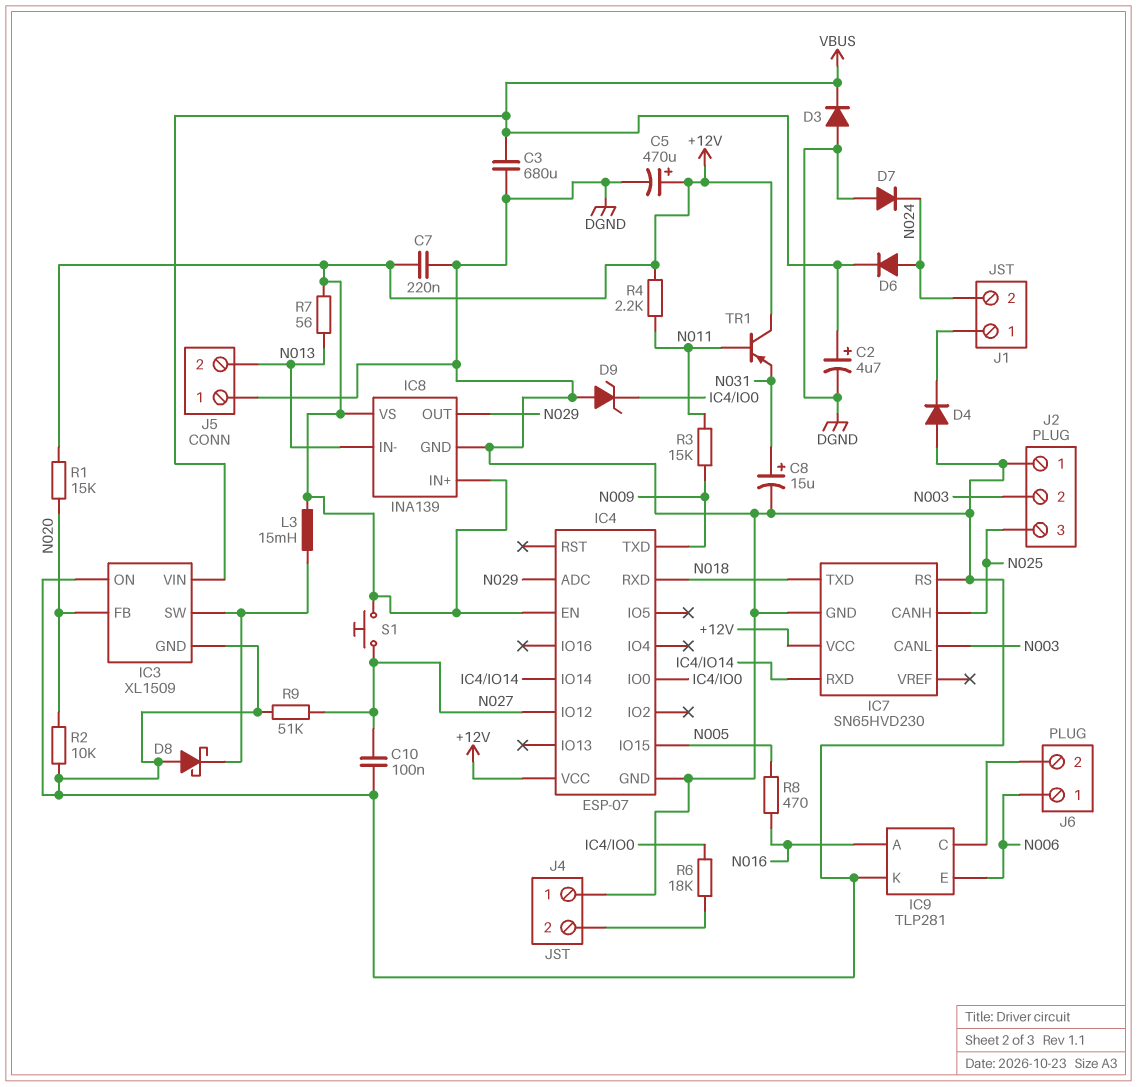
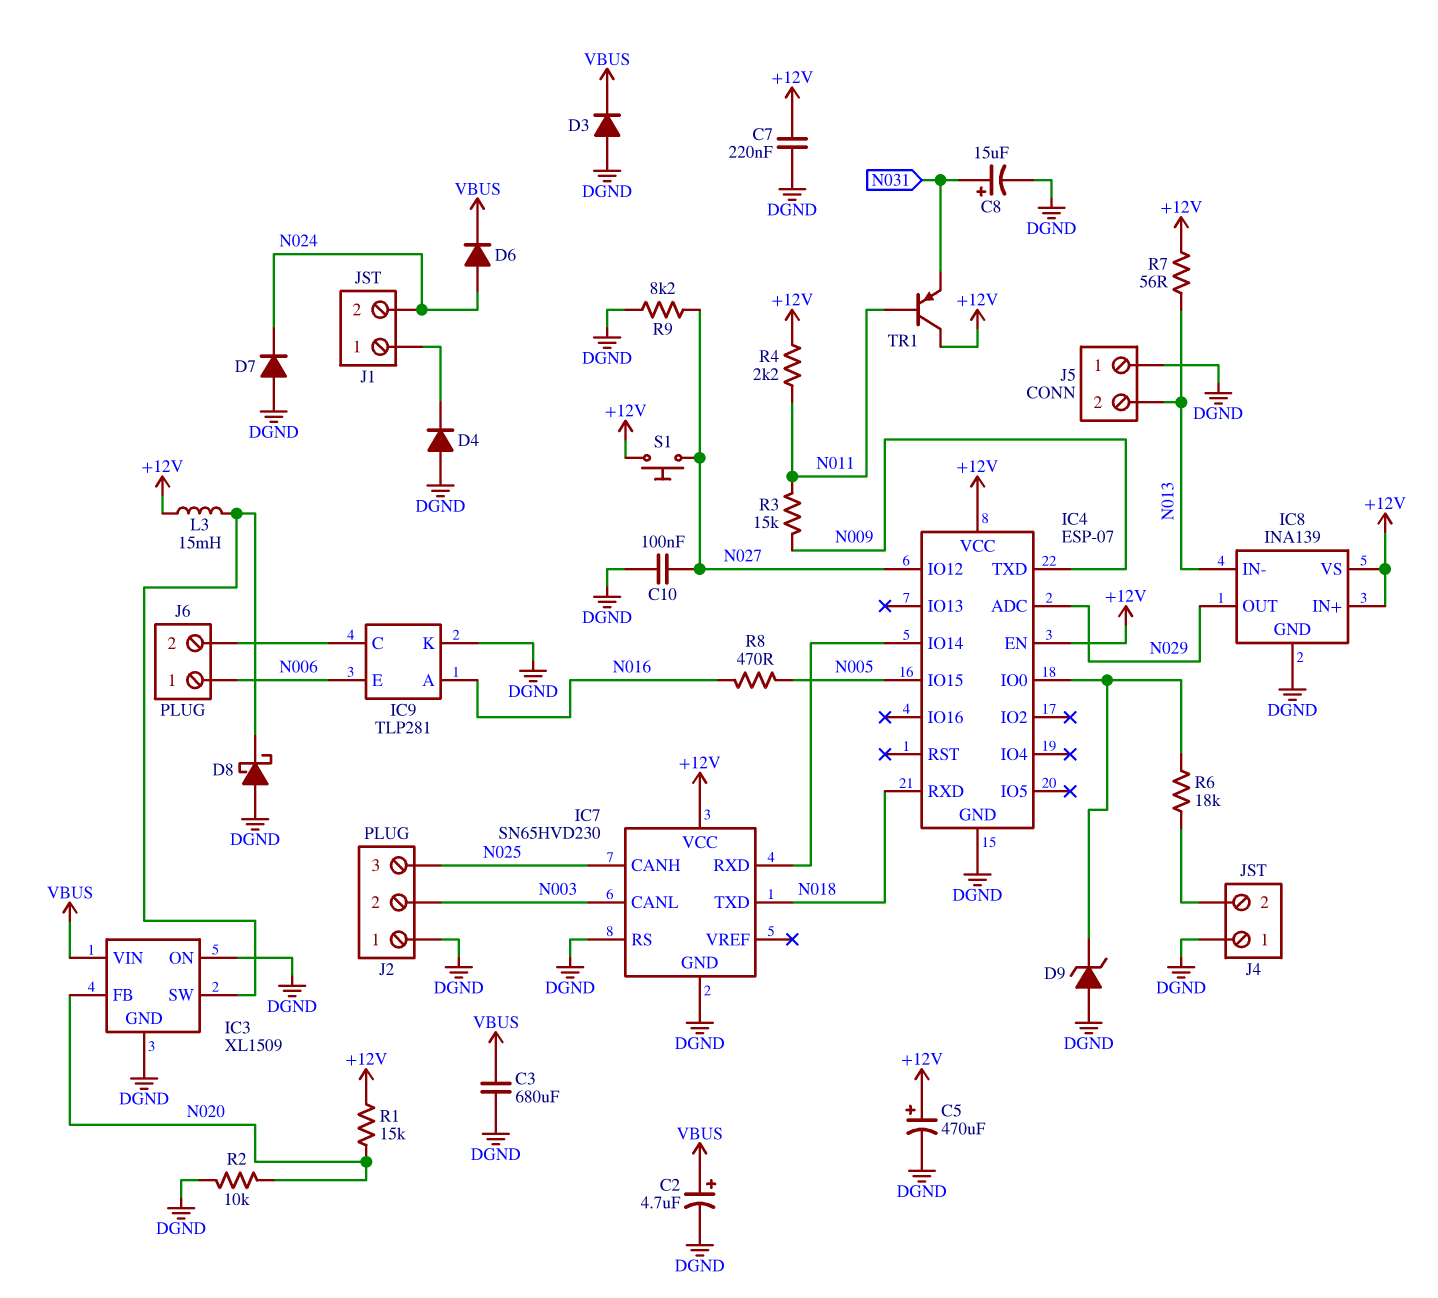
R9: 51k (DGND, N027) -> 8.2k (DGND, N027)

